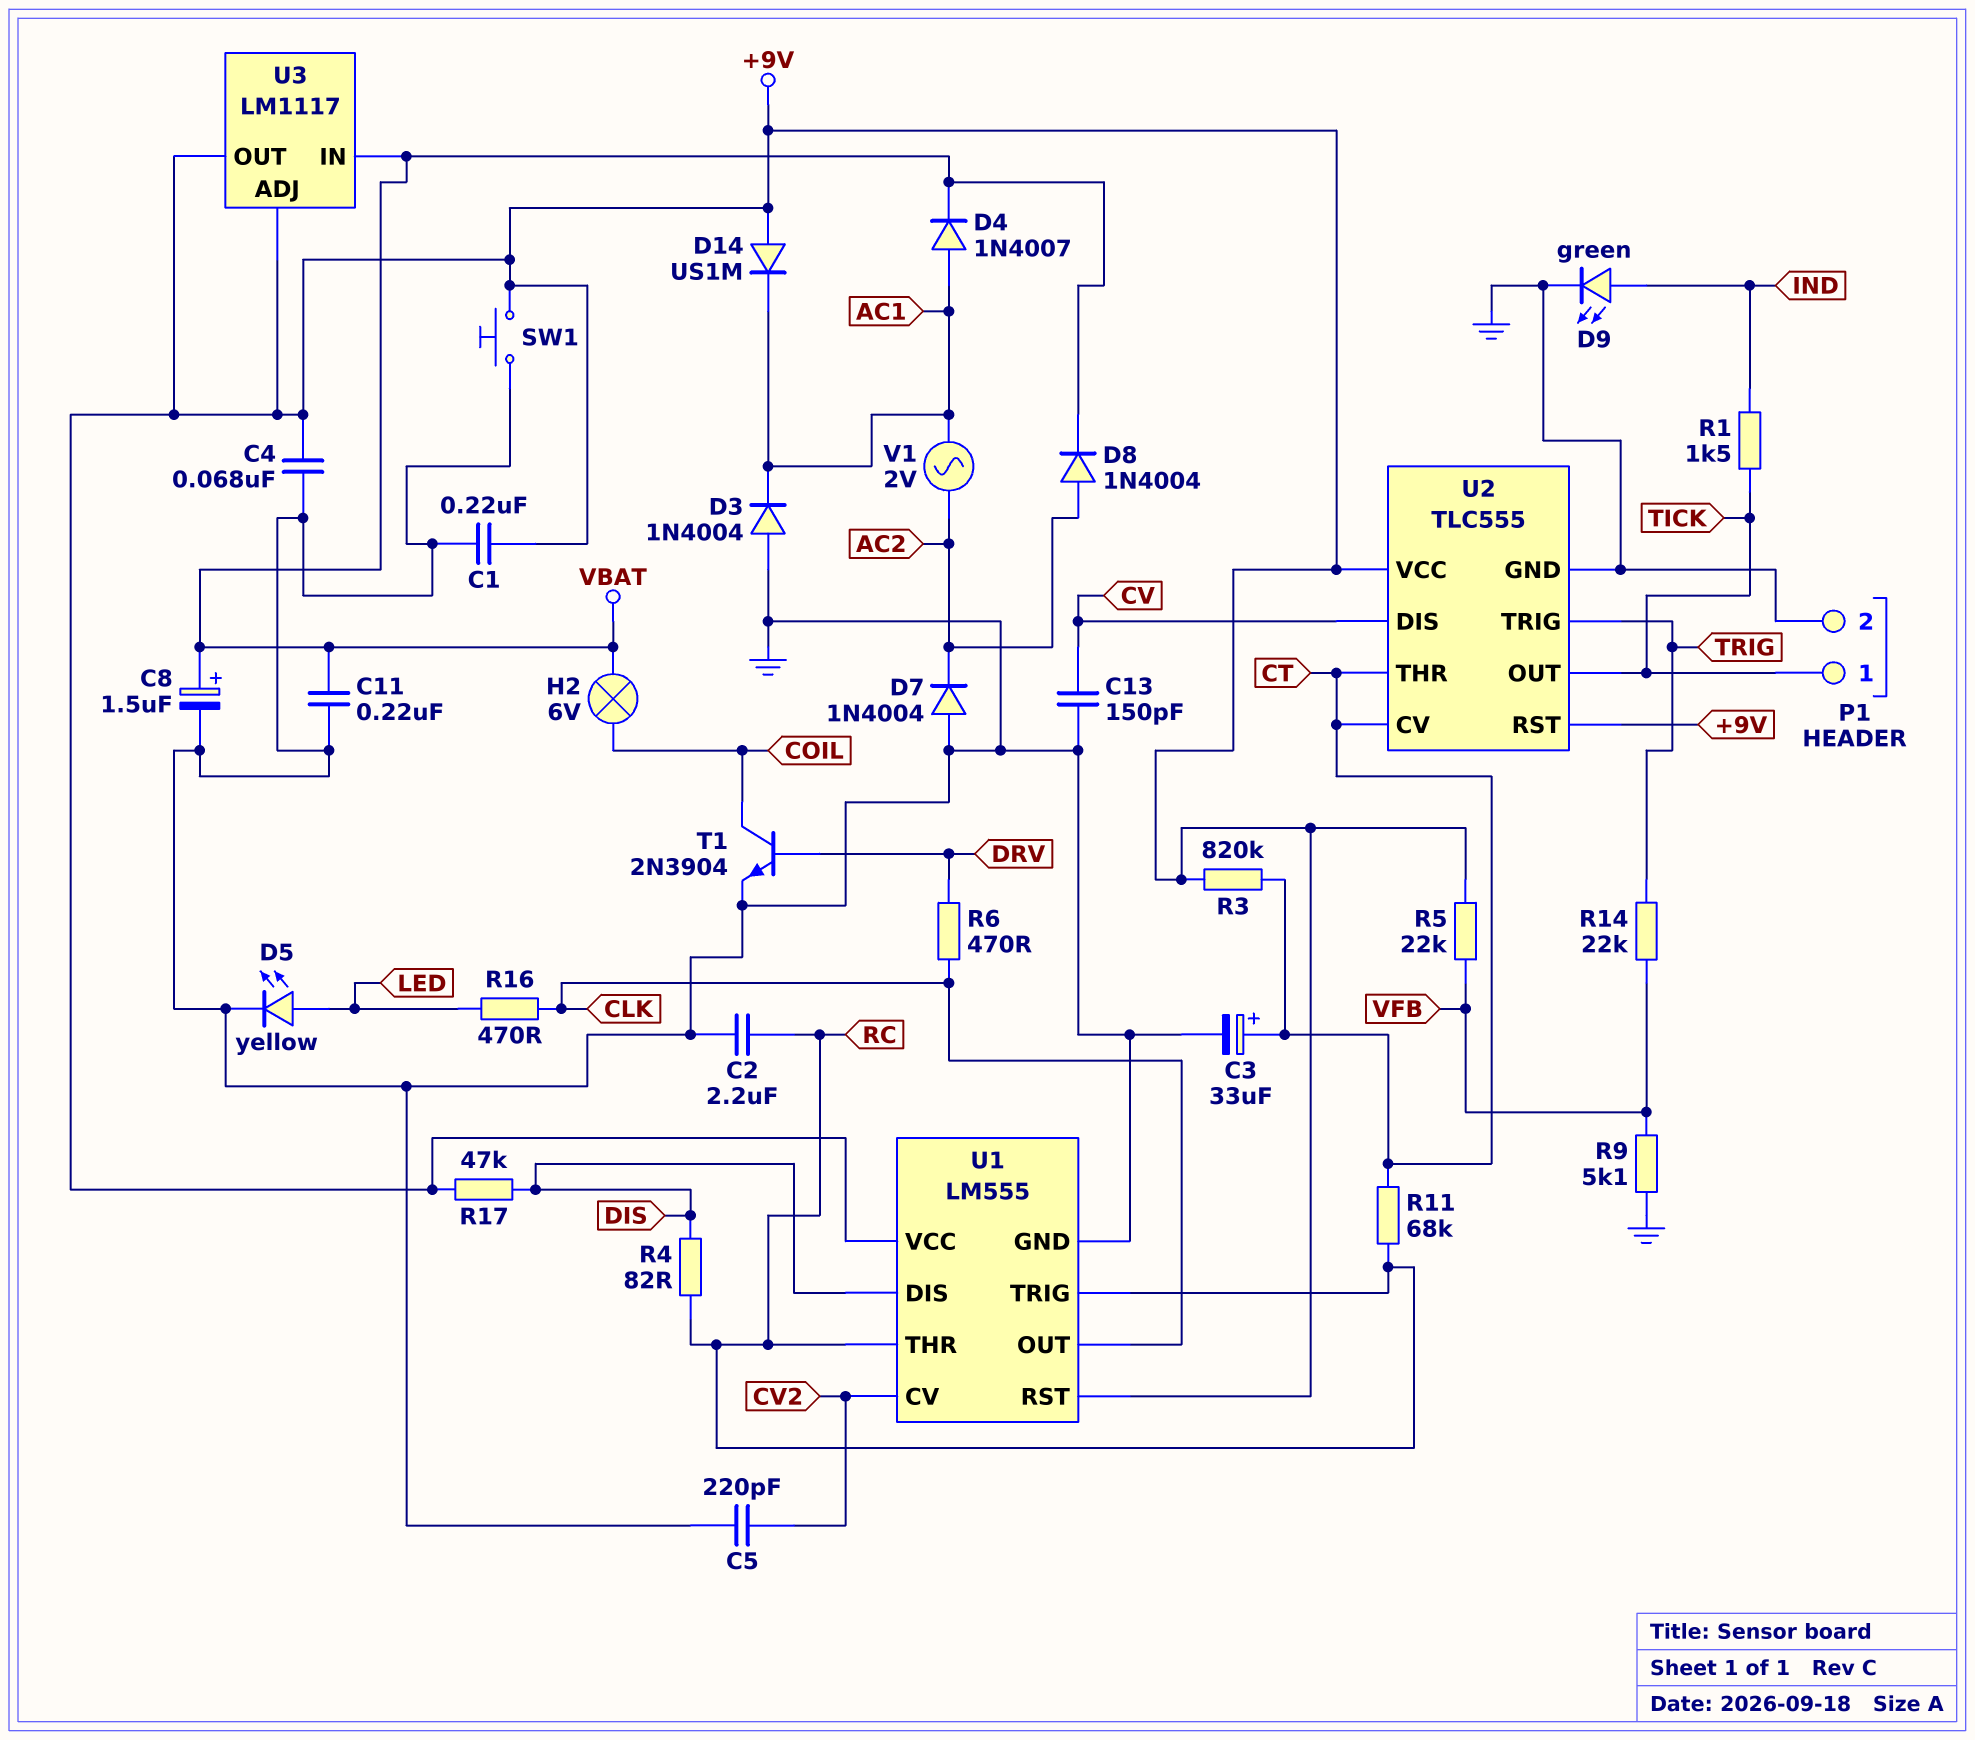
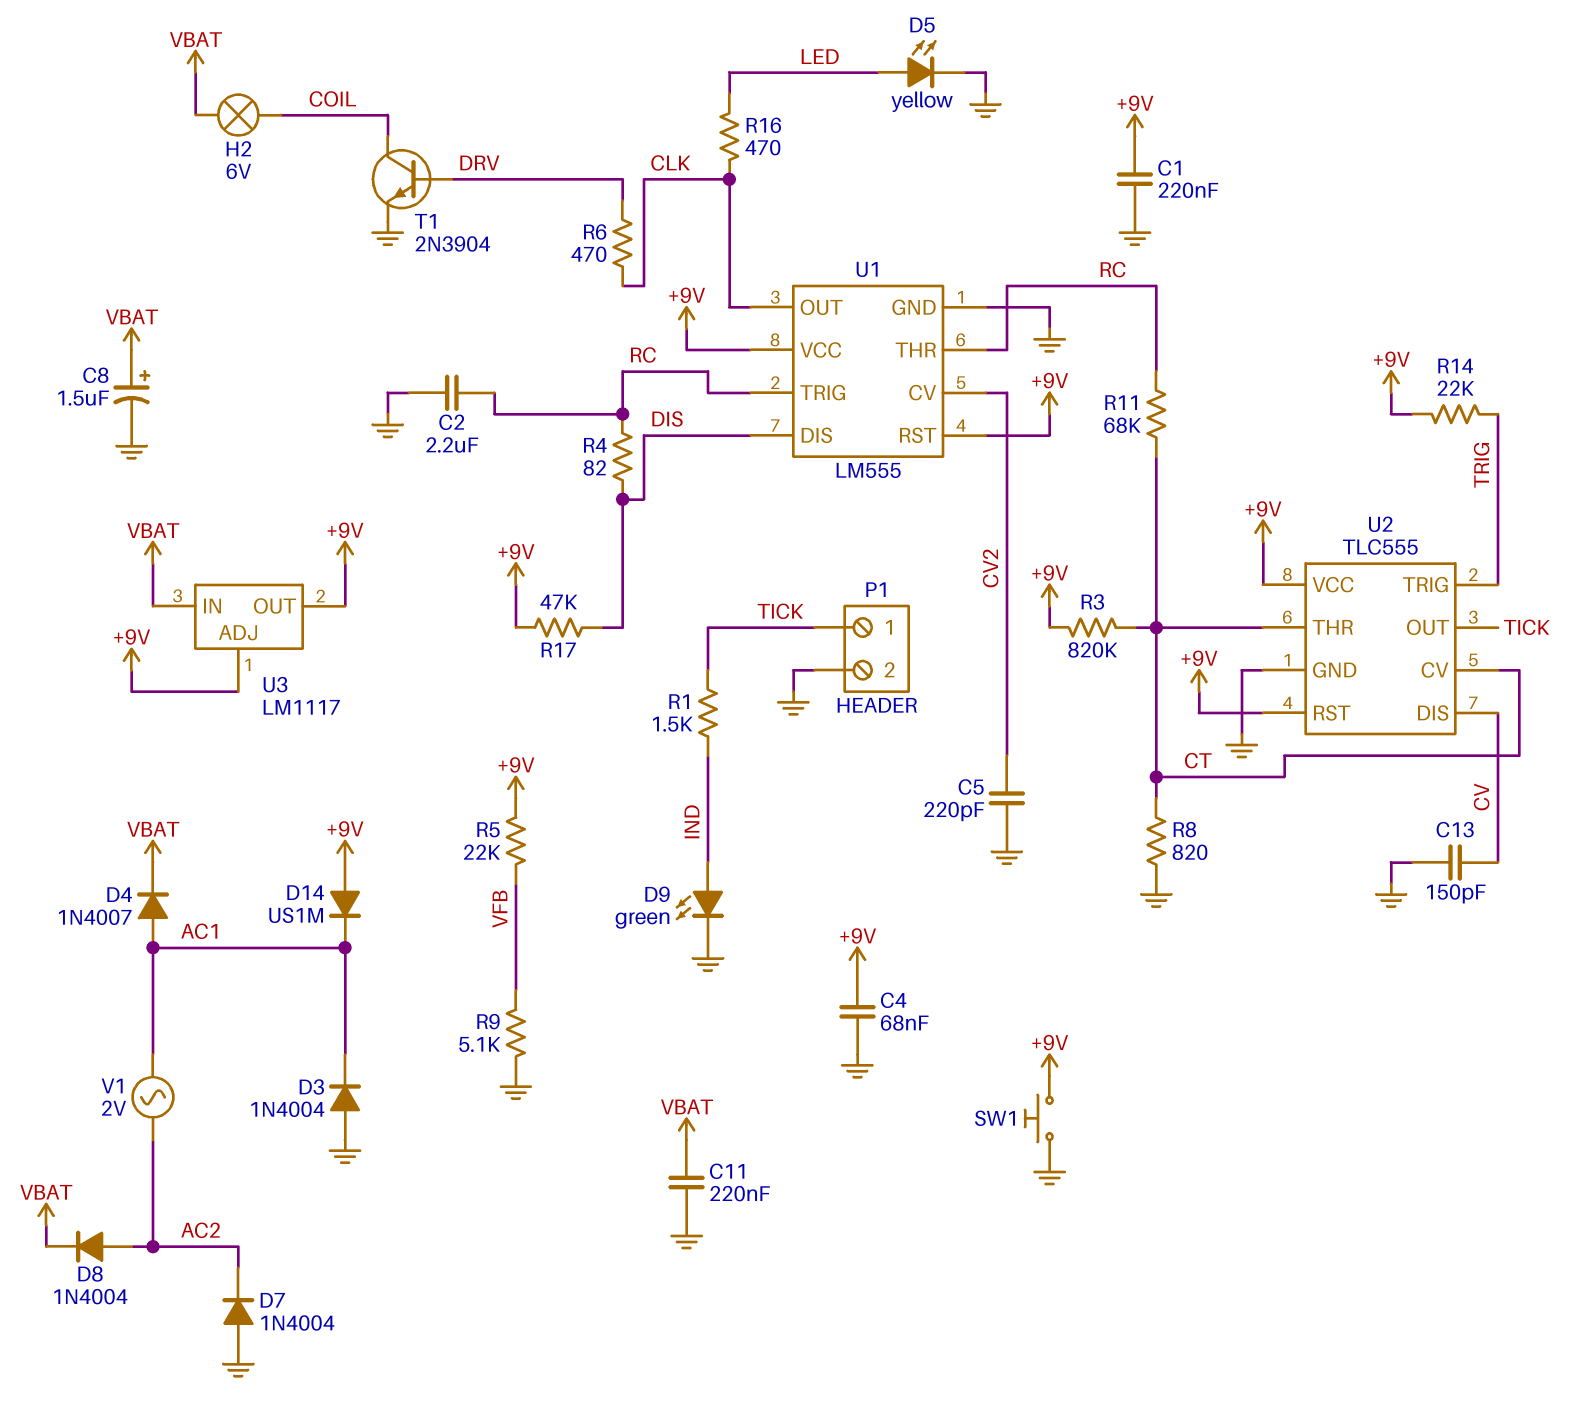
C3: 33uF (plus CT, minus GND) -> none
R8: none -> 820 (CT, GND)
R14: 22k (TRIG, VFB) -> 22k (+9V, TRIG)

